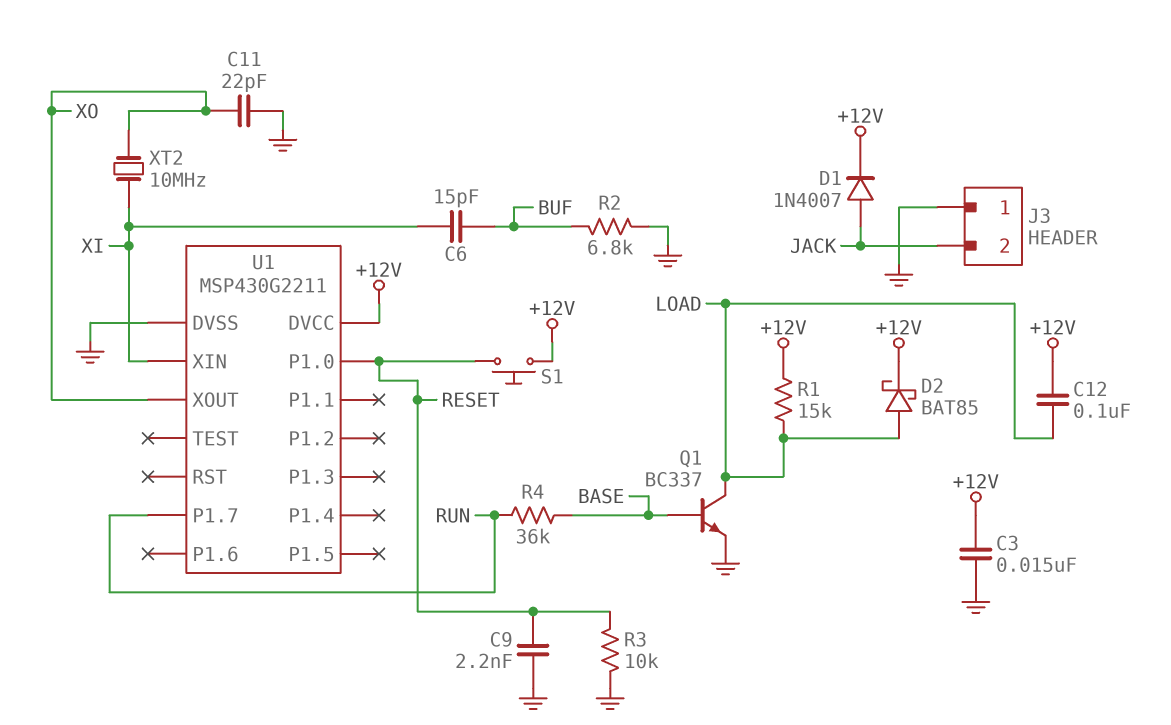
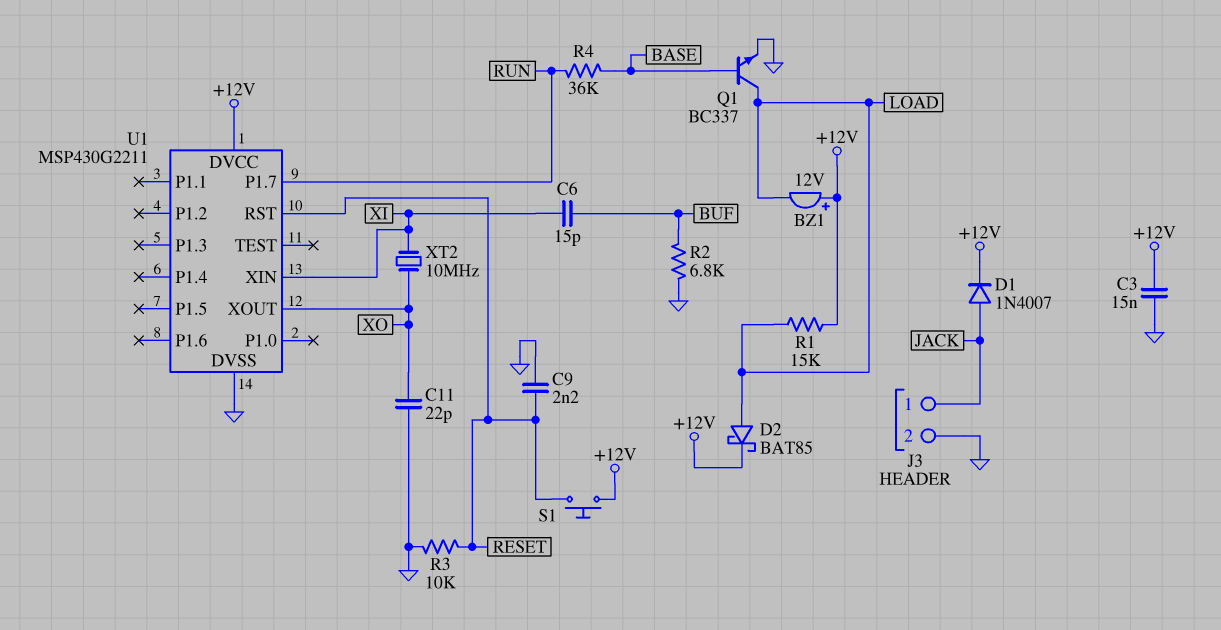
BZ1: none -> buzzer 12V (plus +12V, minus LOAD)
C12: 100nF (+12V, LOAD) -> none
J3 pin 1: GND -> JACK
J3 pin 2: JACK -> GND
U1 pin P1.0: RESET -> none
U1 pin RST: none -> RESET

